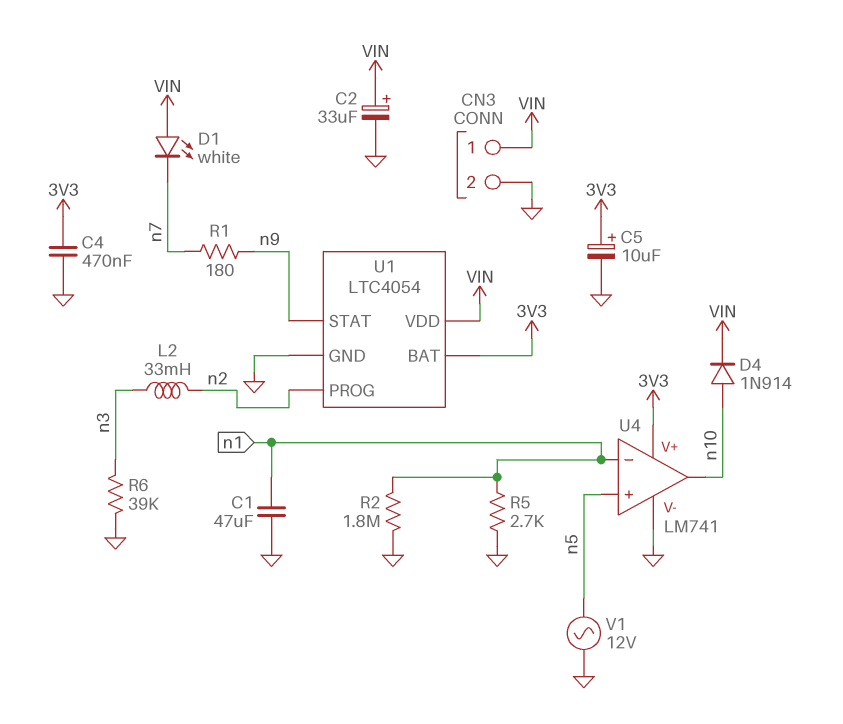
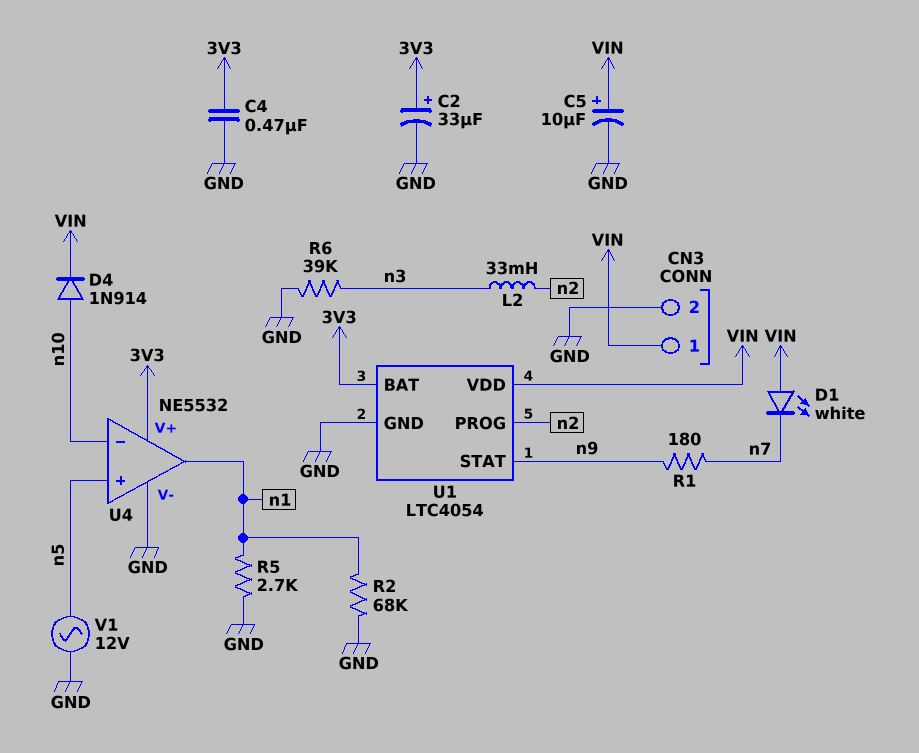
C1: 47uF (GND, n1) -> none
C2: 33uF (plus VIN, minus GND) -> 33uF (plus 3V3, minus GND)
C5: 10uF (plus 3V3, minus GND) -> 10uF (plus VIN, minus GND)
R2: 1.8M (GND, n1) -> 68k (GND, n1)
U4: LM741 -> NE5532
U4 pin in-: n1 -> n10
U4 pin out: n10 -> n1

